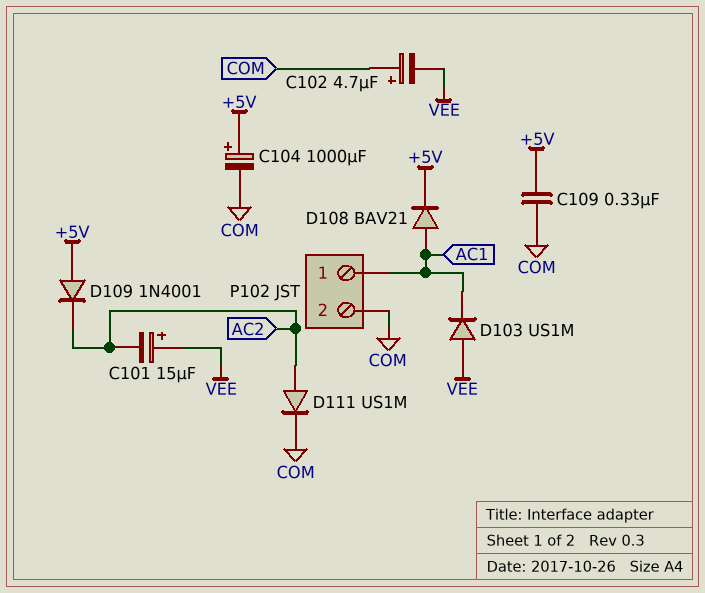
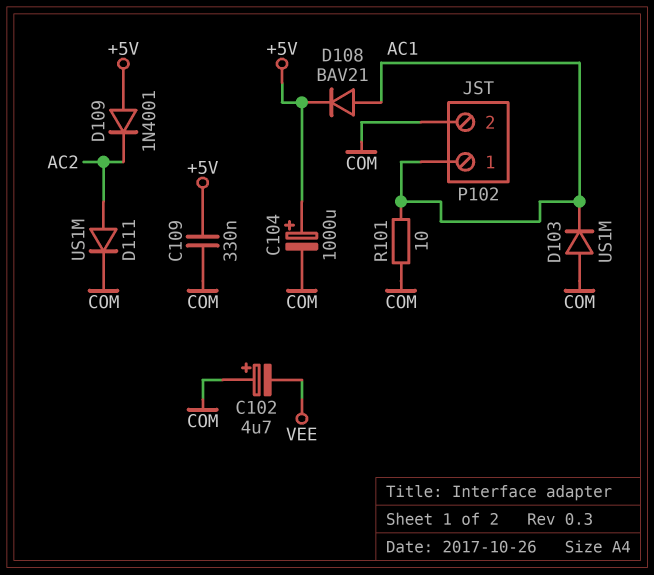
C101: 15uF (plus VEE, minus AC2) -> none
D103: diode US1M (A VEE, K AC1) -> diode US1M (A COM, K AC1)
R101: none -> 10 (AC1, COM)

